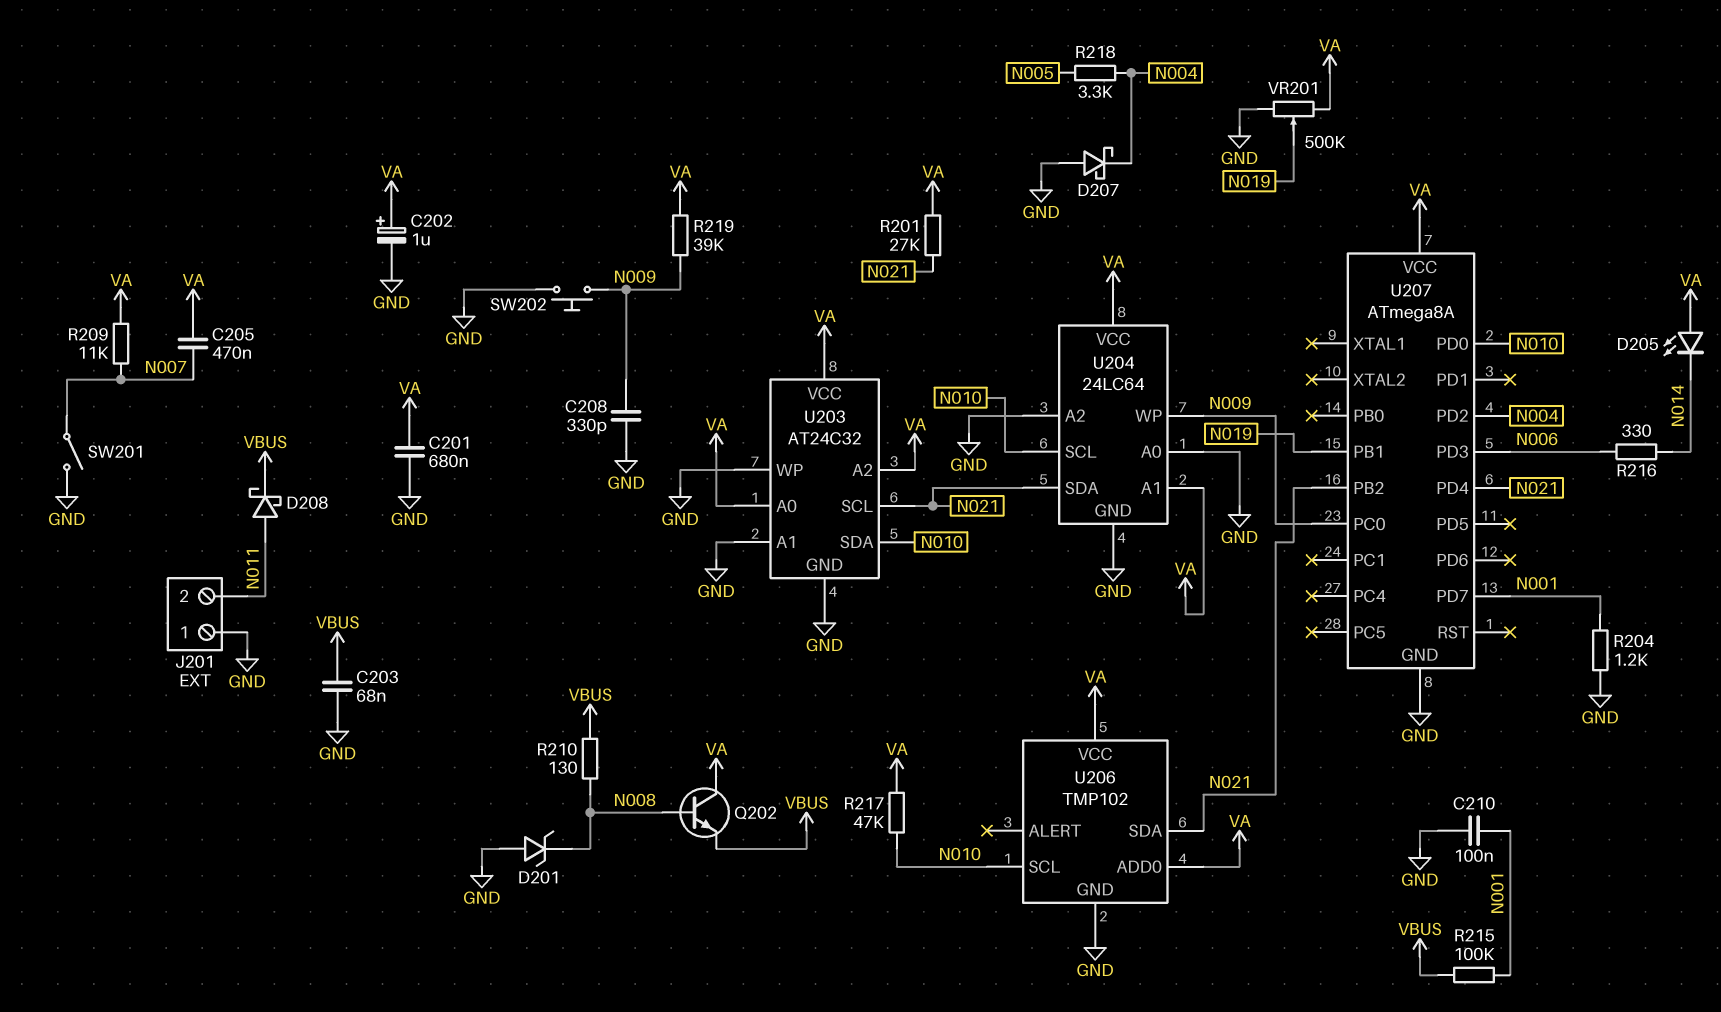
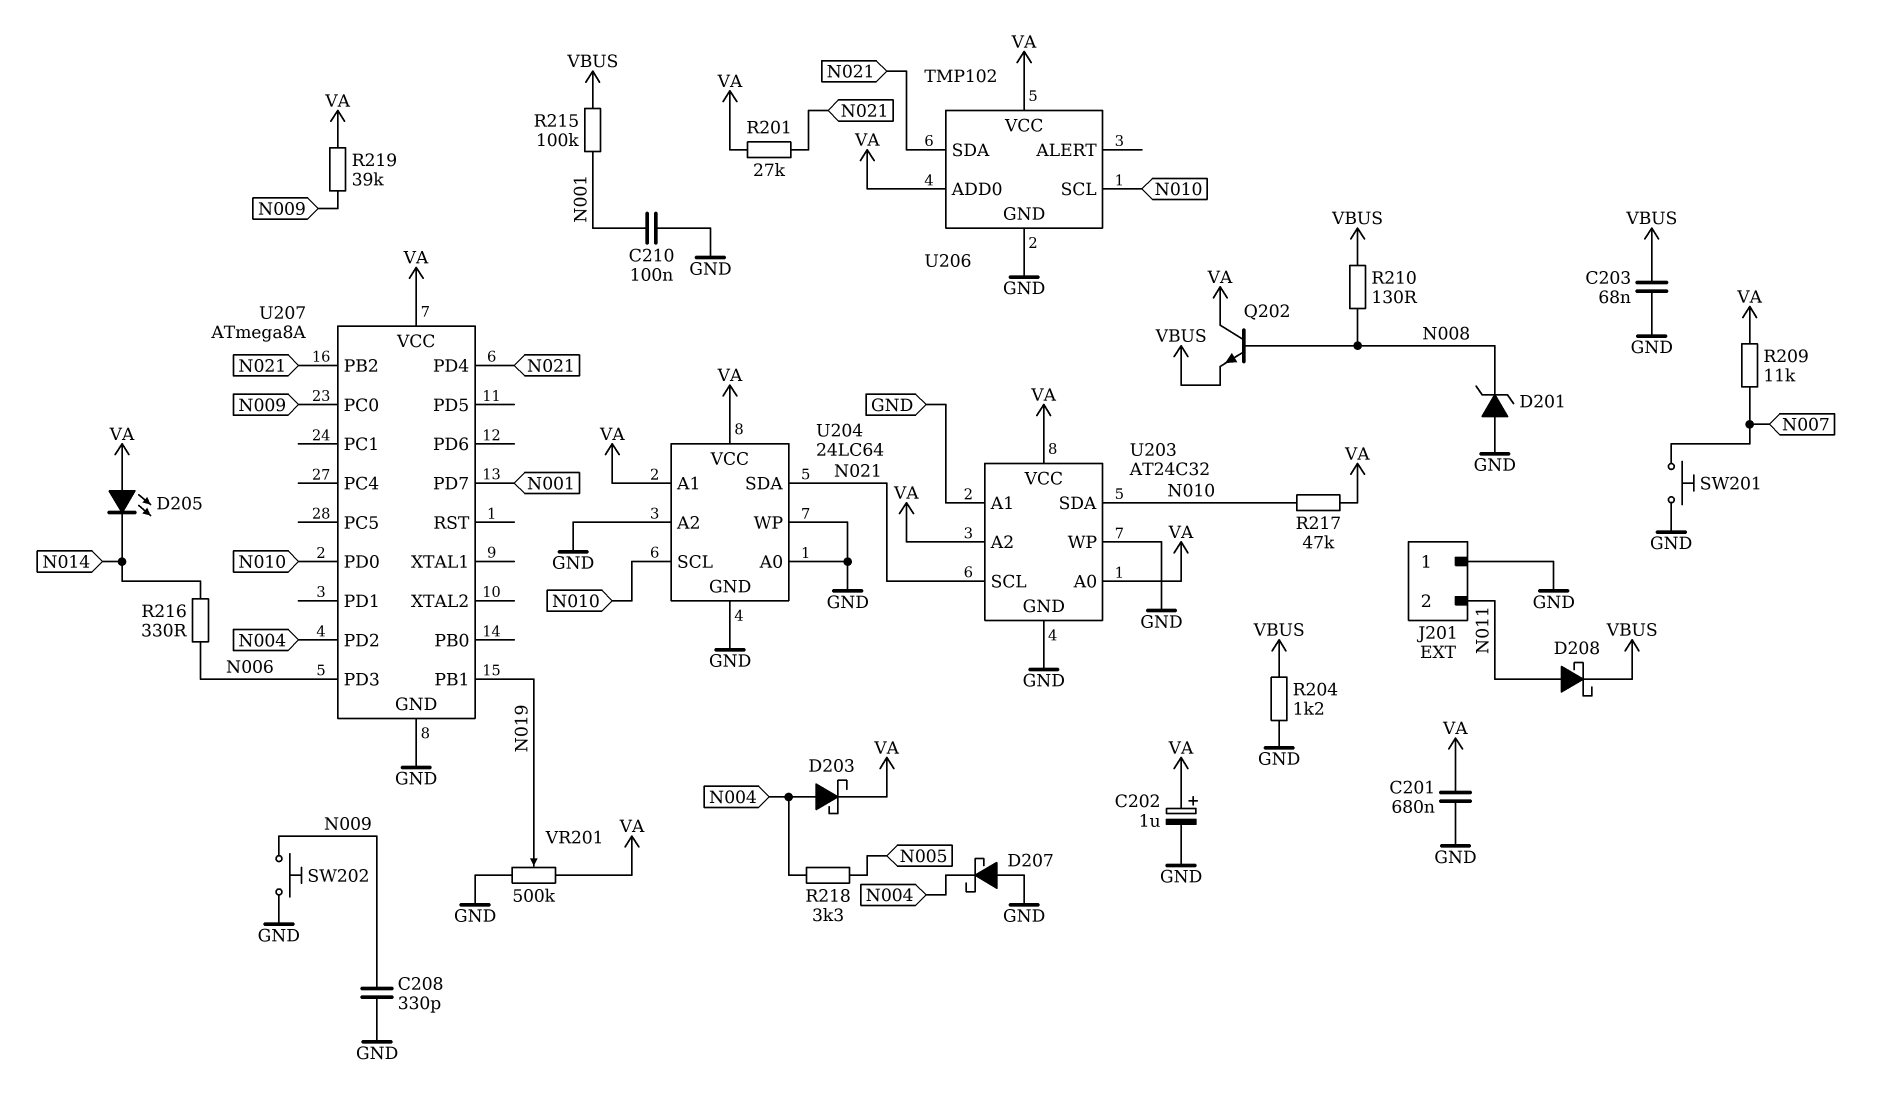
C205: 470nF (N007, VA) -> none
D203: none -> schottky (A N004, K VA)
R204: 1.2k (GND, N001) -> 1.2k (GND, VBUS)
SW201: switch (GND, N007) -> button (GND, N007)
U204 pin WP: N009 -> GND

